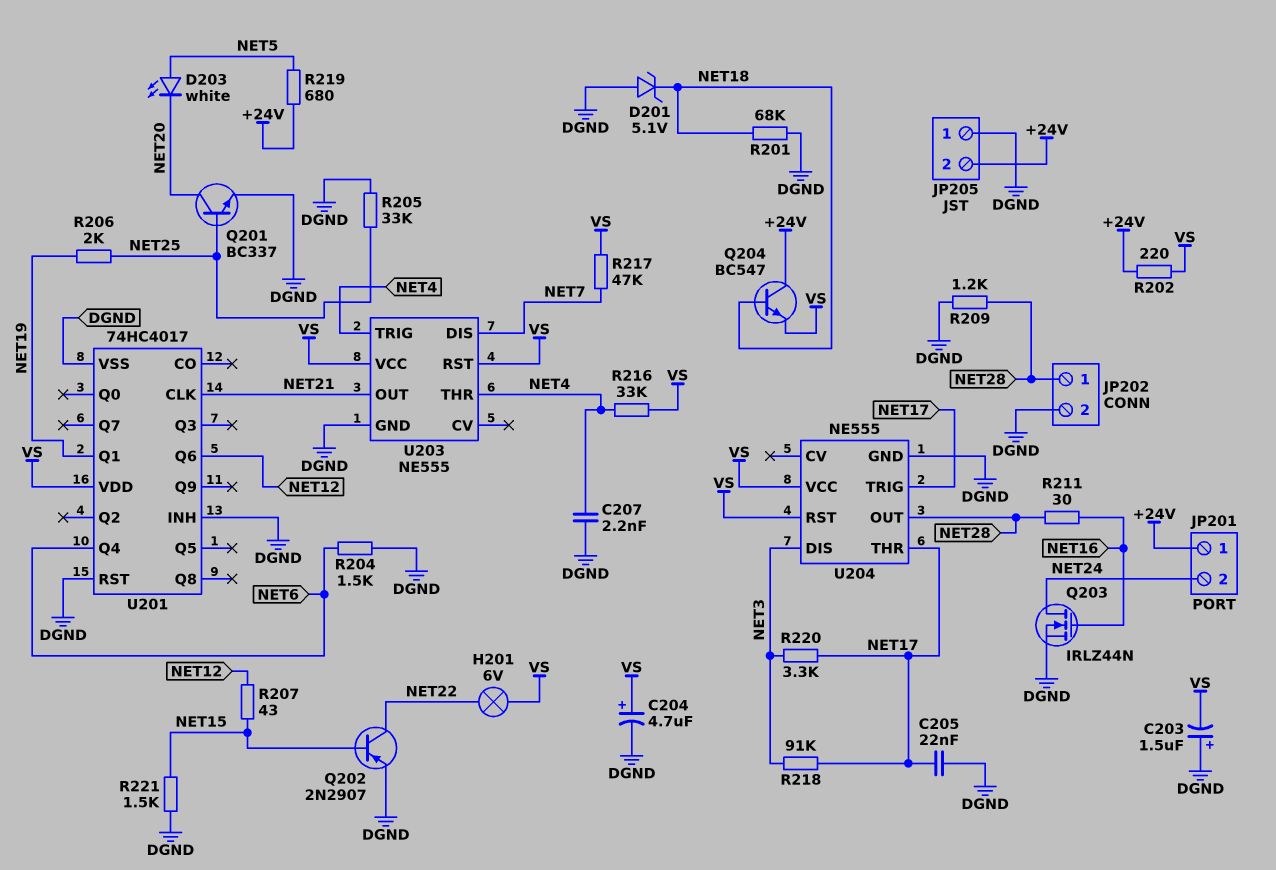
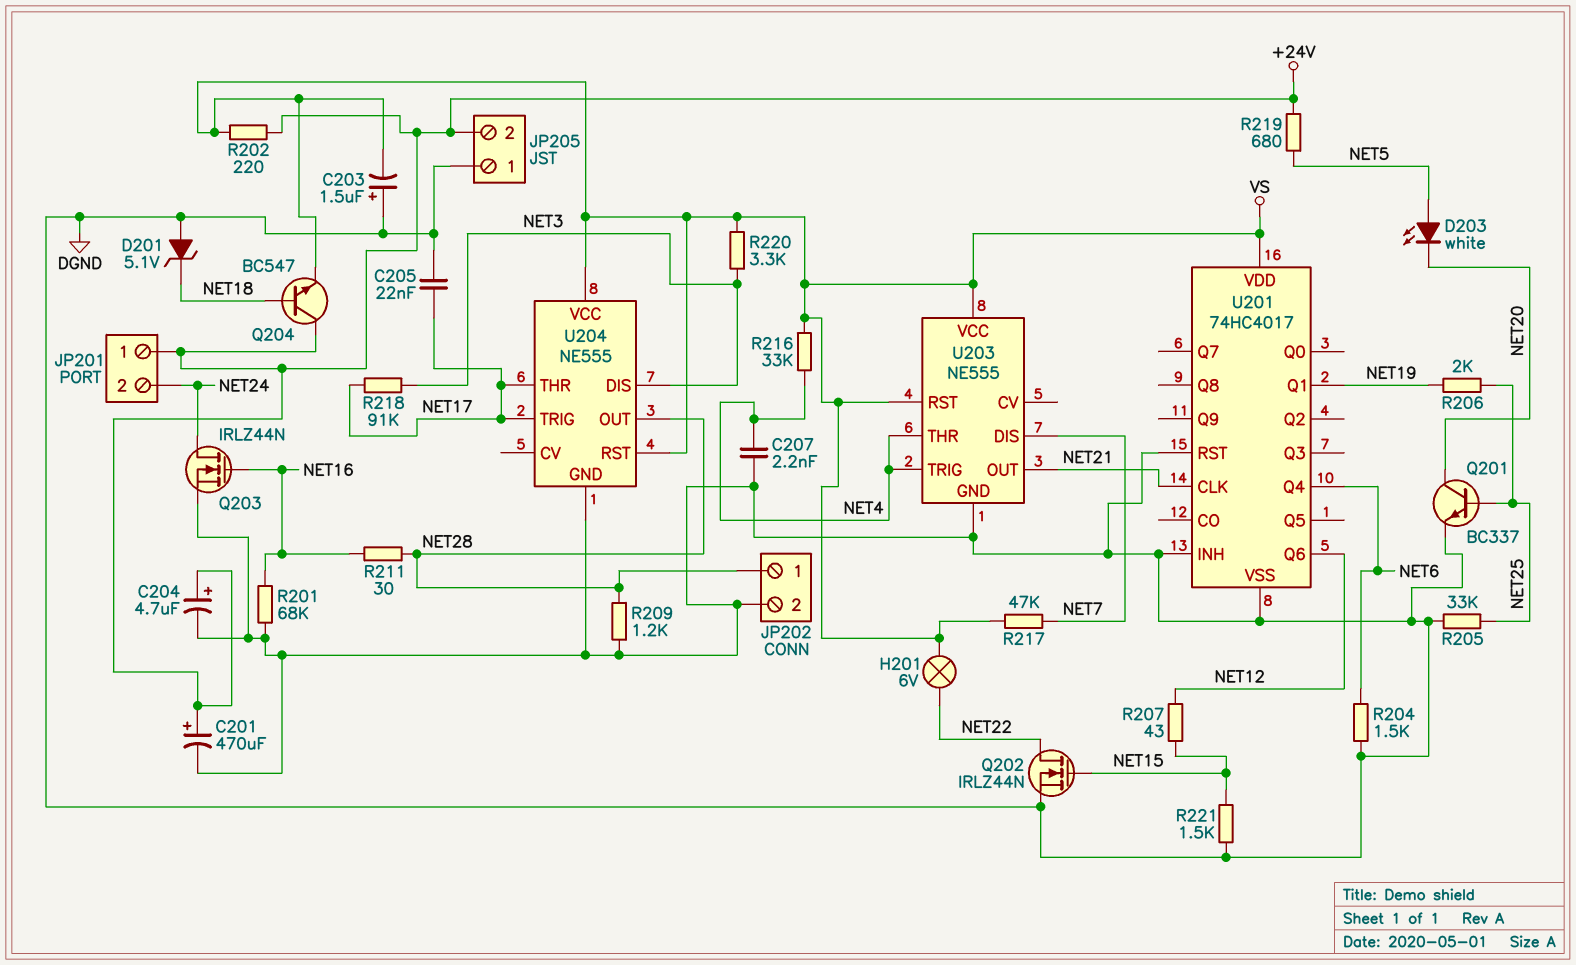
C201: none -> 470uF (plus +24V, minus DGND)
C204: 4.7uF (plus VS, minus DGND) -> 4.7uF (plus +24V, minus DGND)
Q202: PNP 2N2907 (B NET15, C NET22, E DGND) -> NMOS IRLZ44N (G NET15, D NET22, S DGND)
R201: 68k (DGND, NET18) -> 68k (DGND, NET16)
R220: 3.3k (NET3, NET17) -> 3.3k (NET3, VS)

